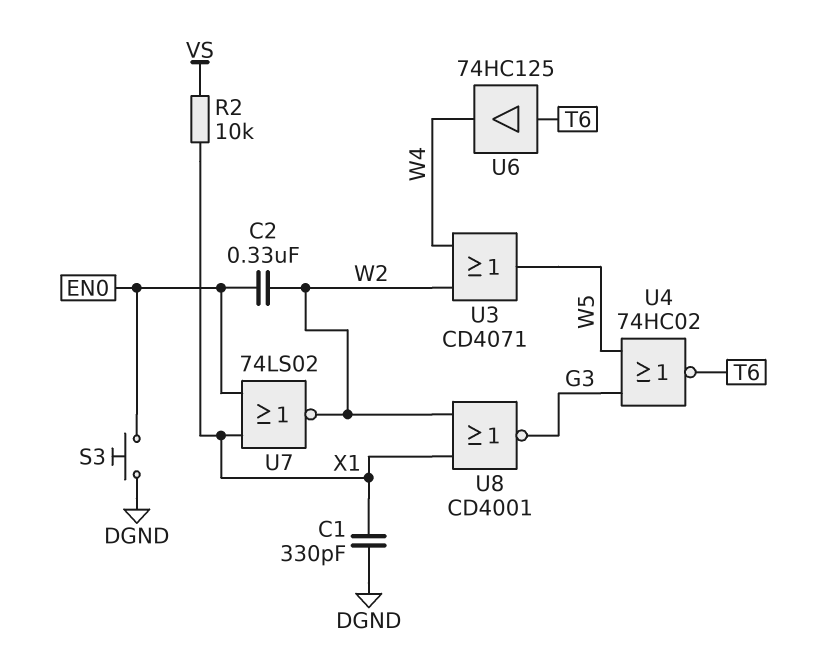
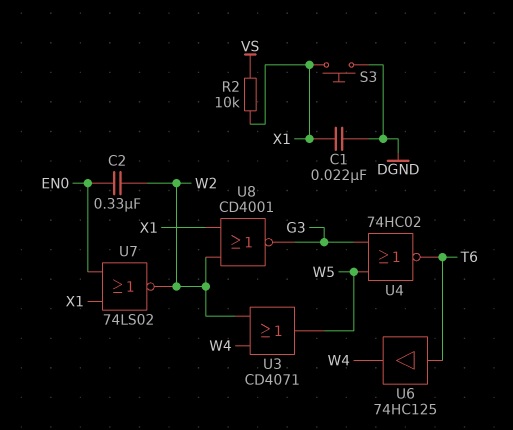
C1: 330pF (DGND, X1) -> 22nF (DGND, X1)
S3: button (DGND, EN0) -> button (DGND, X1)

